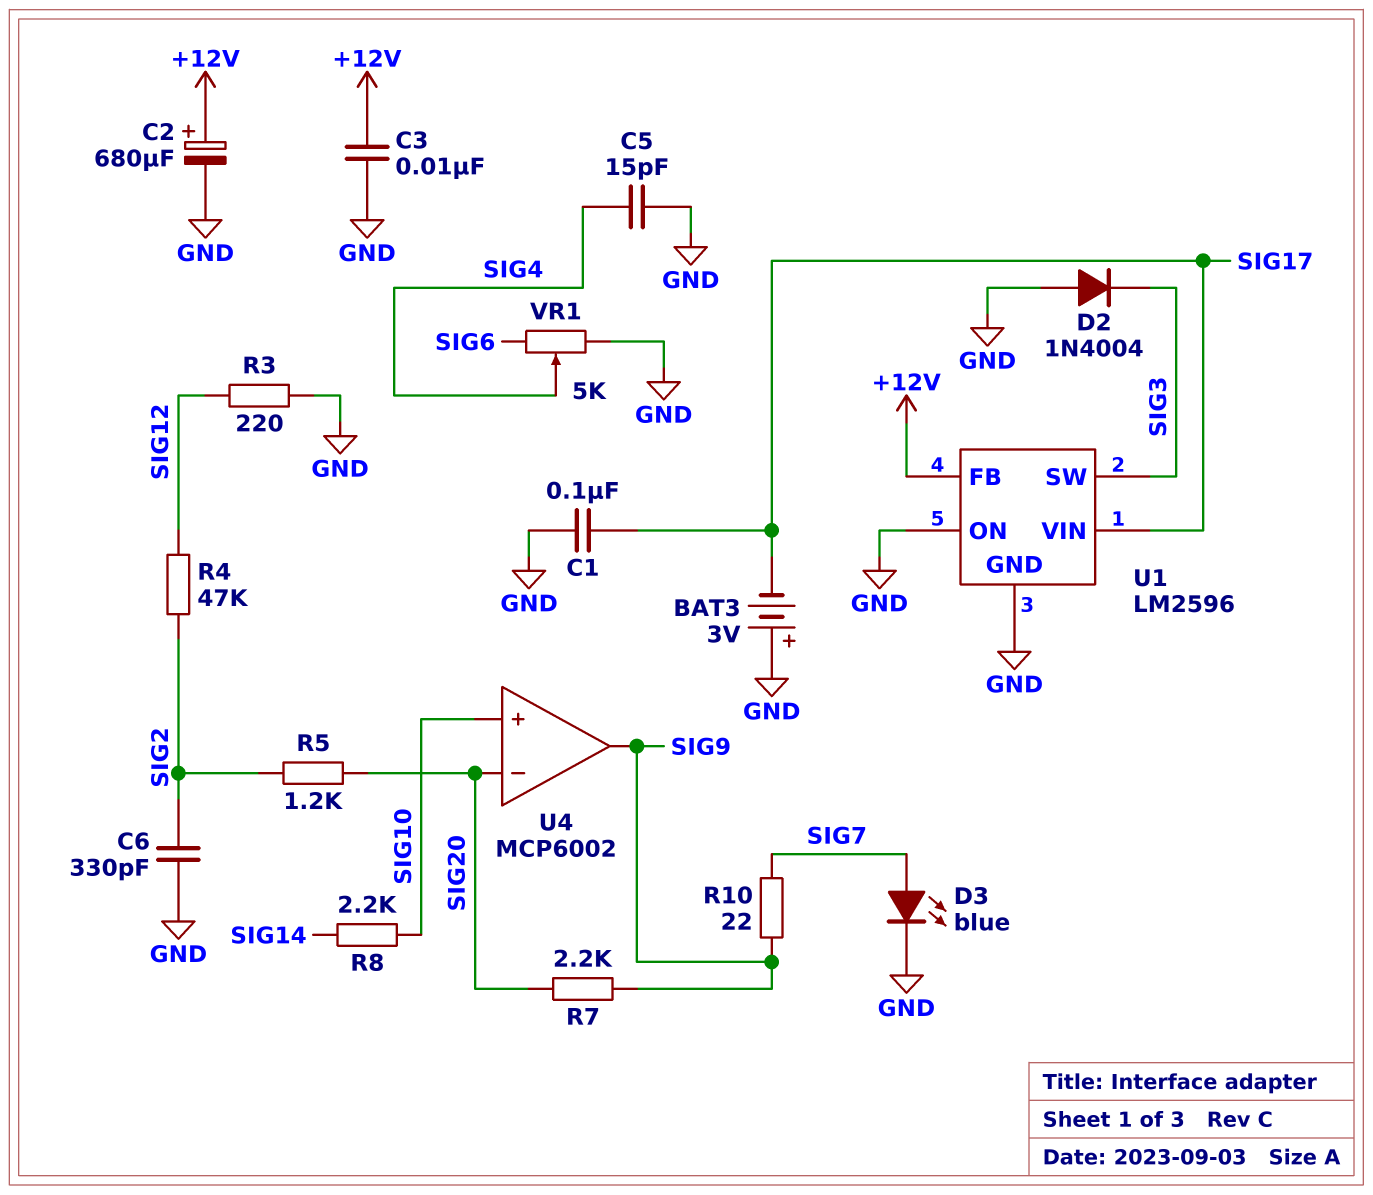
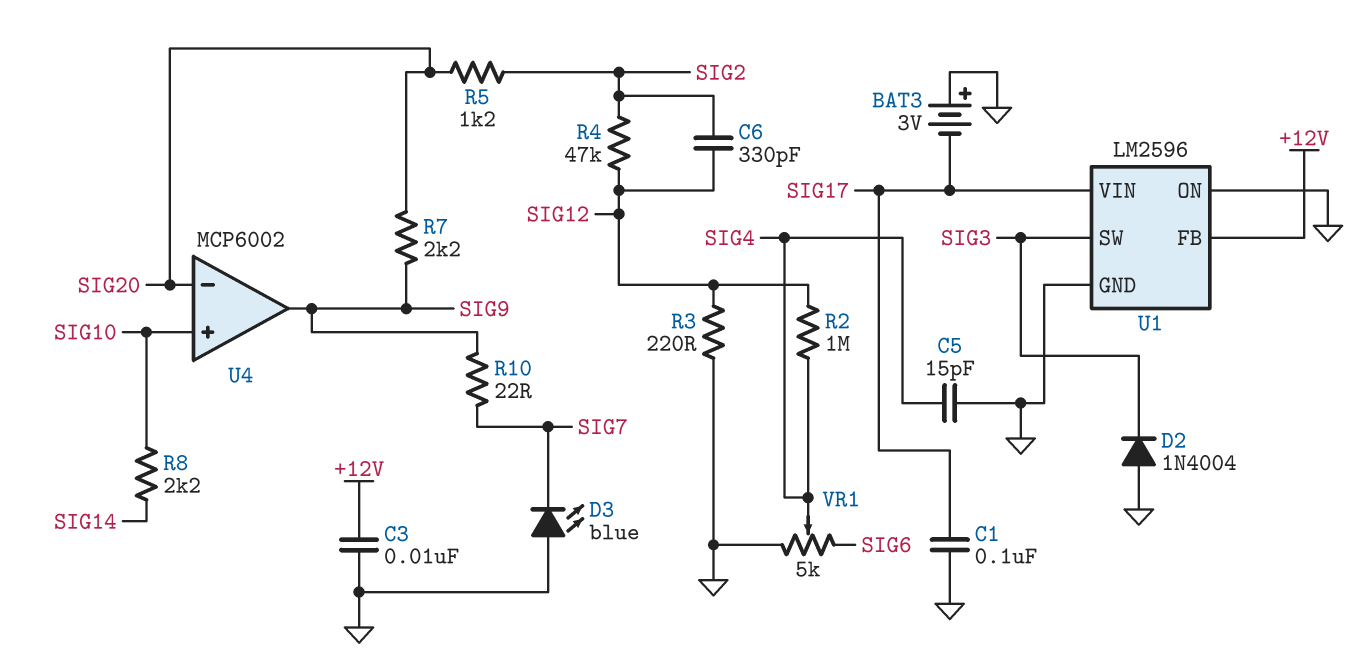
C2: 680uF (plus +12V, minus GND) -> none
C6: 330pF (GND, SIG2) -> 330pF (SIG2, SIG12)
D3: LED blue (A SIG7, K GND) -> LED blue (A GND, K SIG7)
R2: none -> 1M (SIG4, SIG12)

